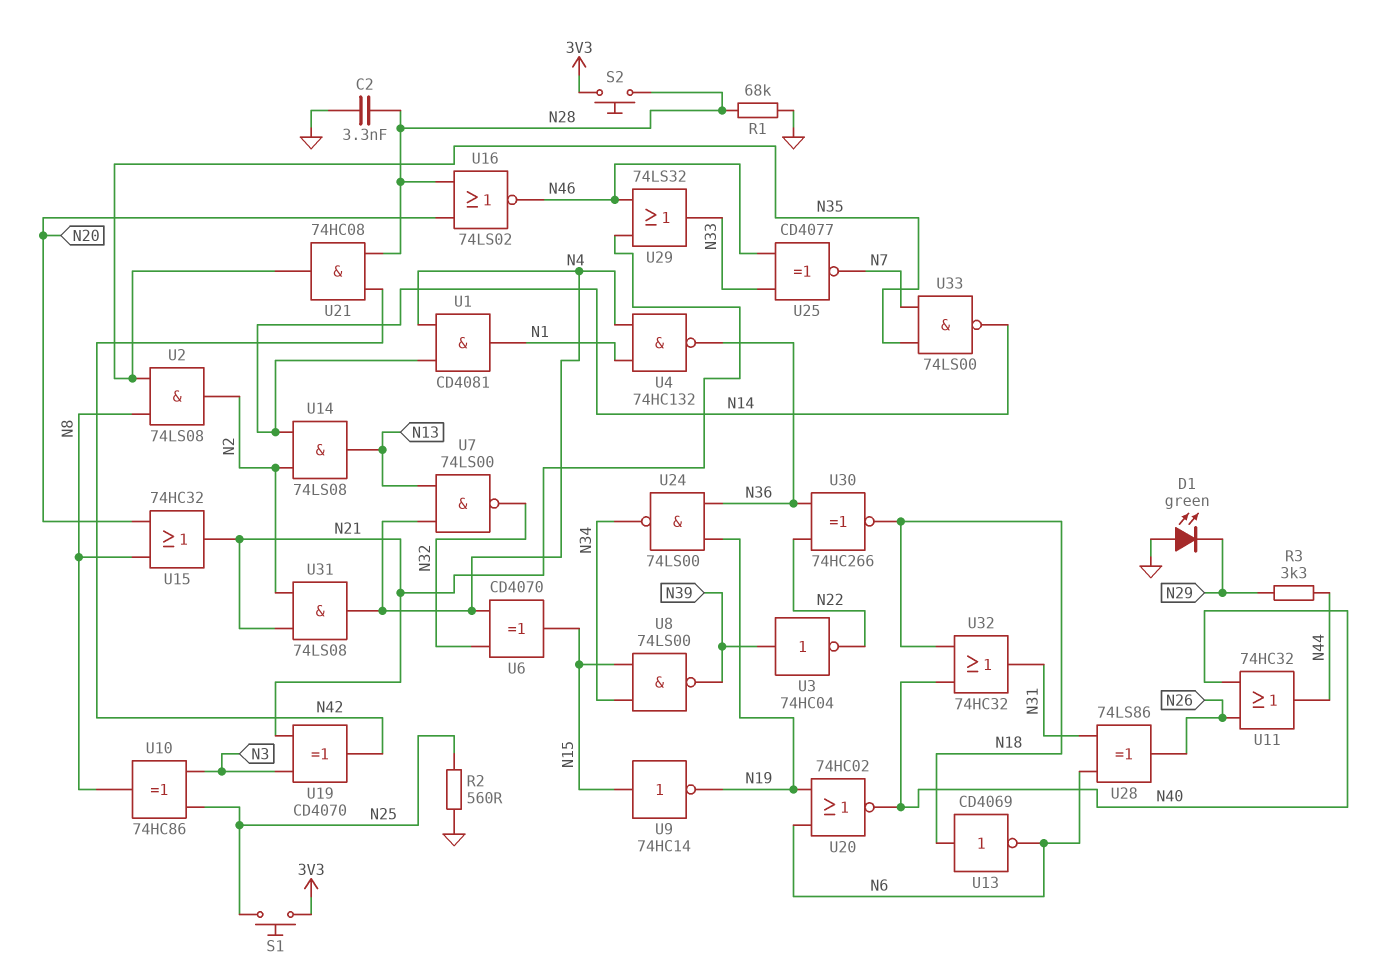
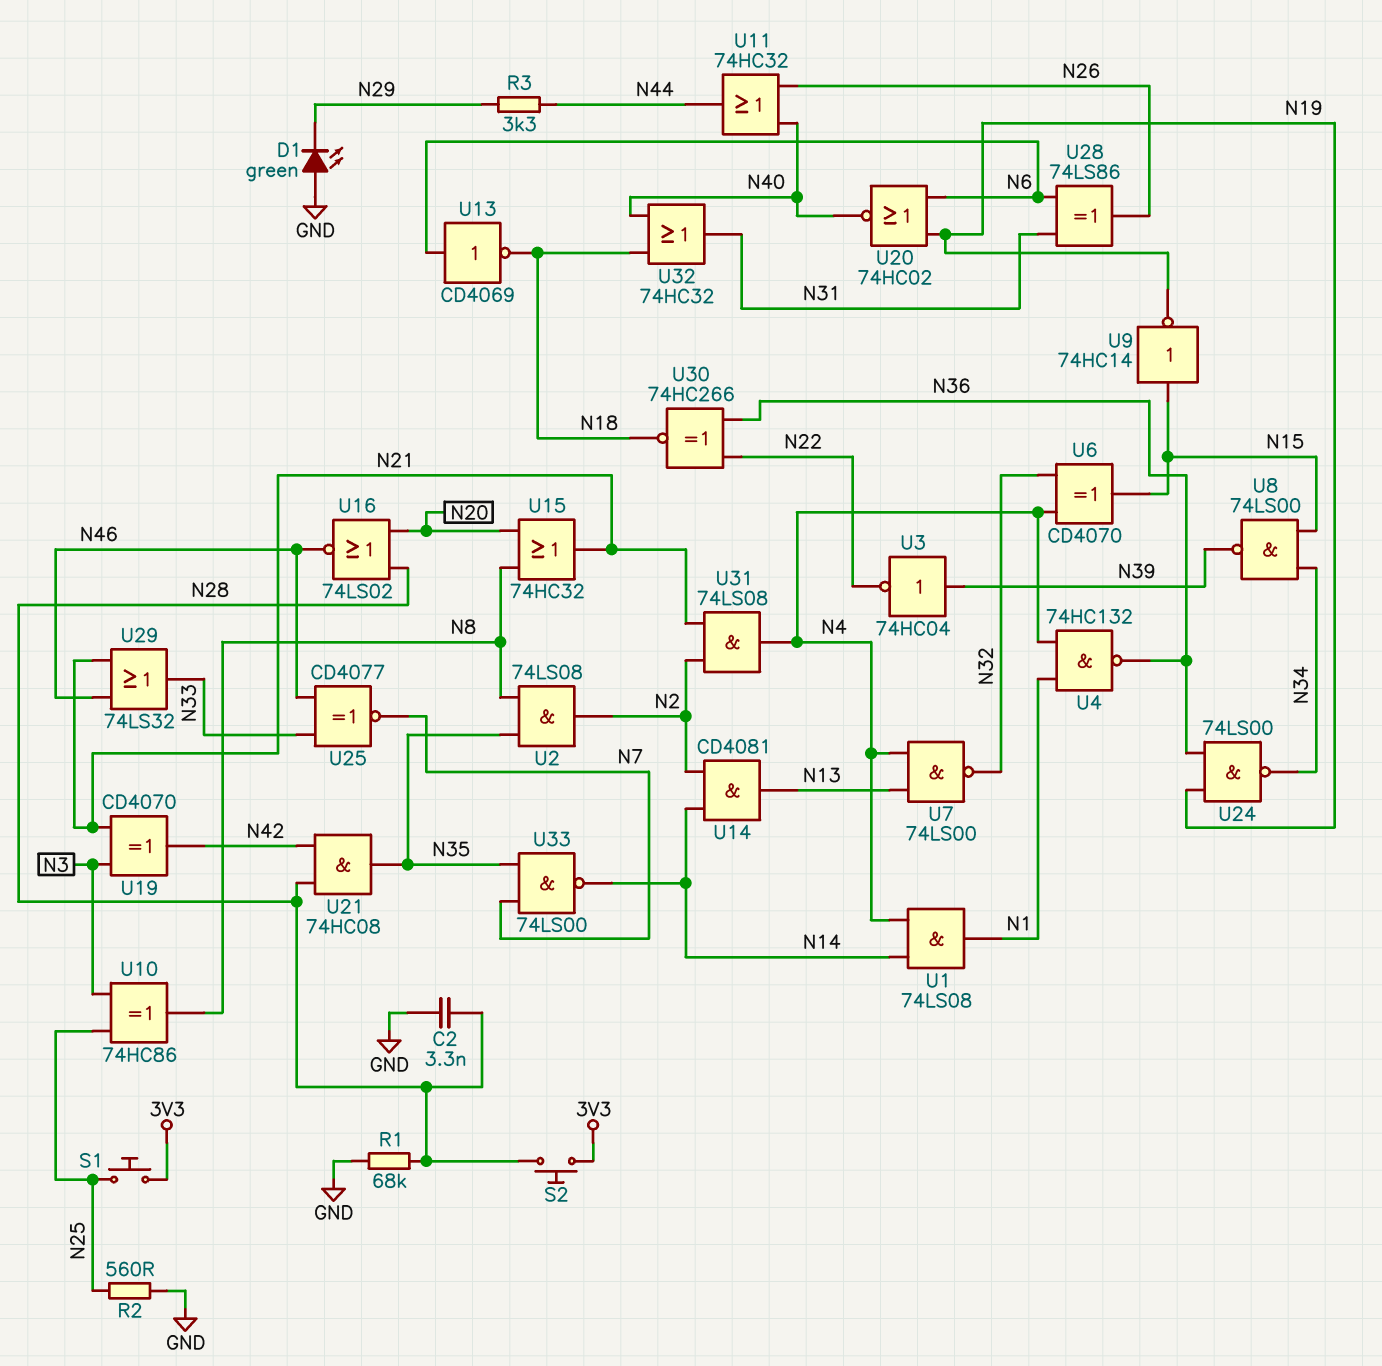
U1: AND CD4081 (in N4, in N14, out N1) -> AND 74LS08 (in N4, in N14, out N1)
U13: NOT CD4069 (in N18, out N6) -> NOT CD4069 (in N6, out N18)
U14: AND 74LS08 (in N2, in N14, out N13) -> AND CD4081 (in N2, in N14, out N13)

